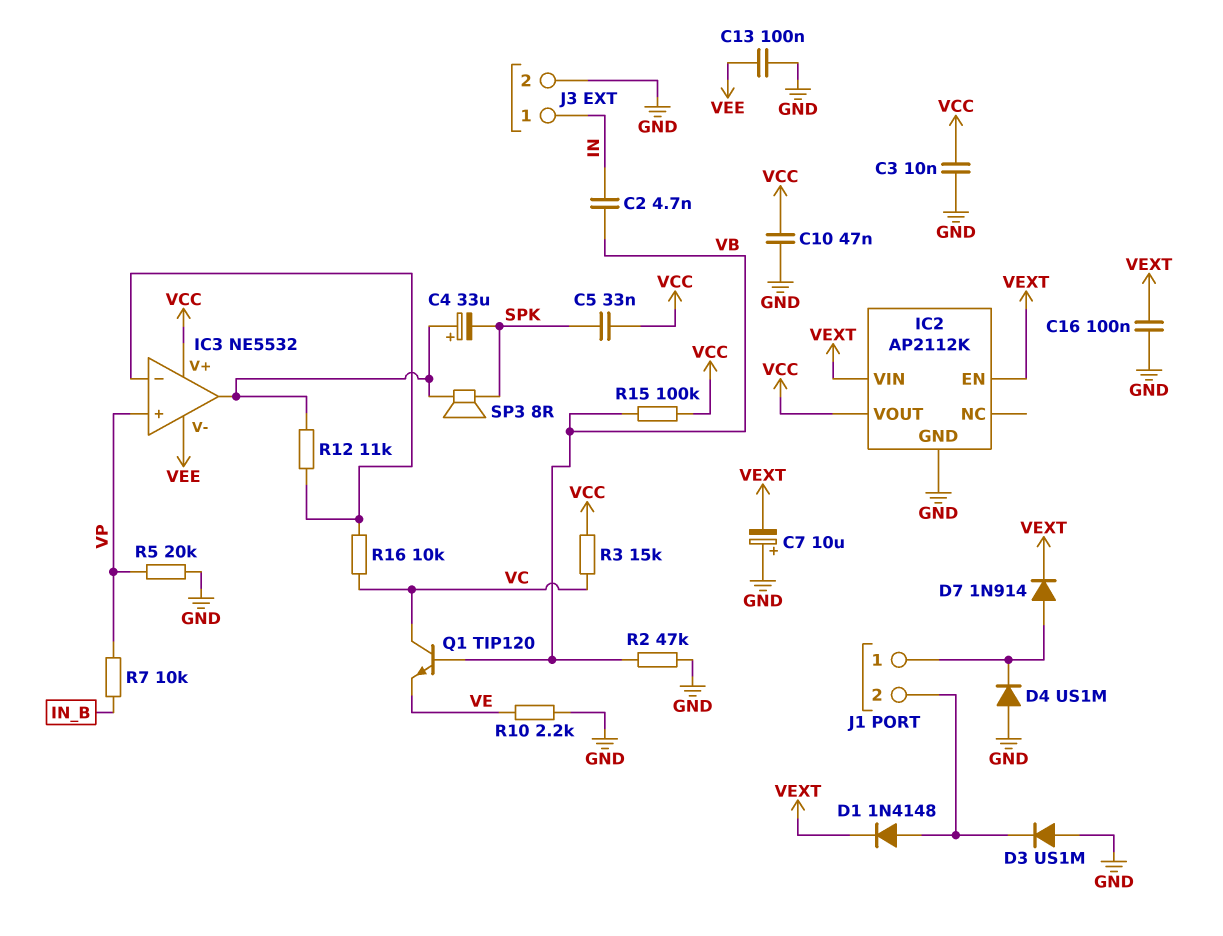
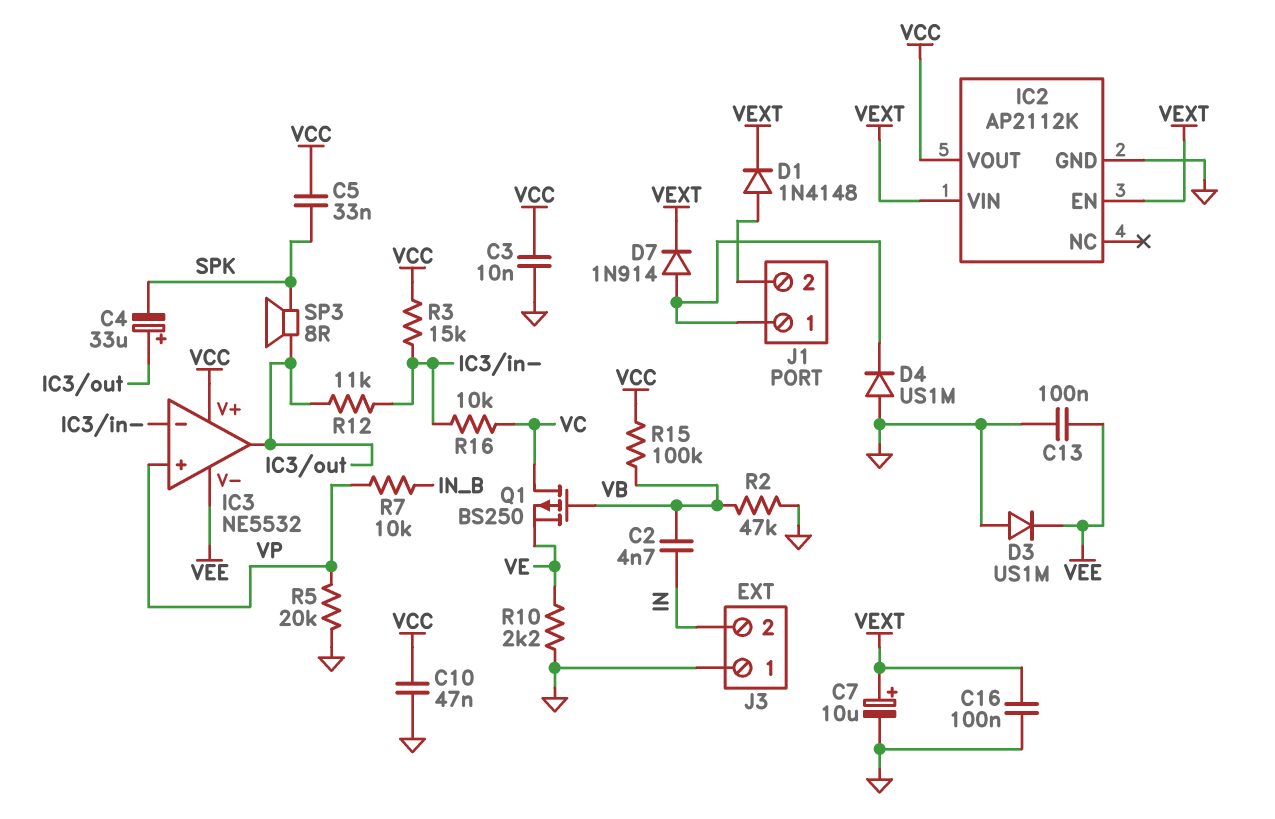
C7: 10uF (plus GND, minus VEXT) -> 10uF (plus VEXT, minus GND)
D3: diode US1M (A GND, K J1/2) -> diode US1M (A GND, K VEE)
J3 pin 1: IN -> GND
J3 pin 2: GND -> IN
Q1: NPN TIP120 (B VB, C VC, E VE) -> PMOS BS250 (G VB, D VC, S VE)
R3: 15k (VC, VCC) -> 15k (IC3/in-, VCC)

